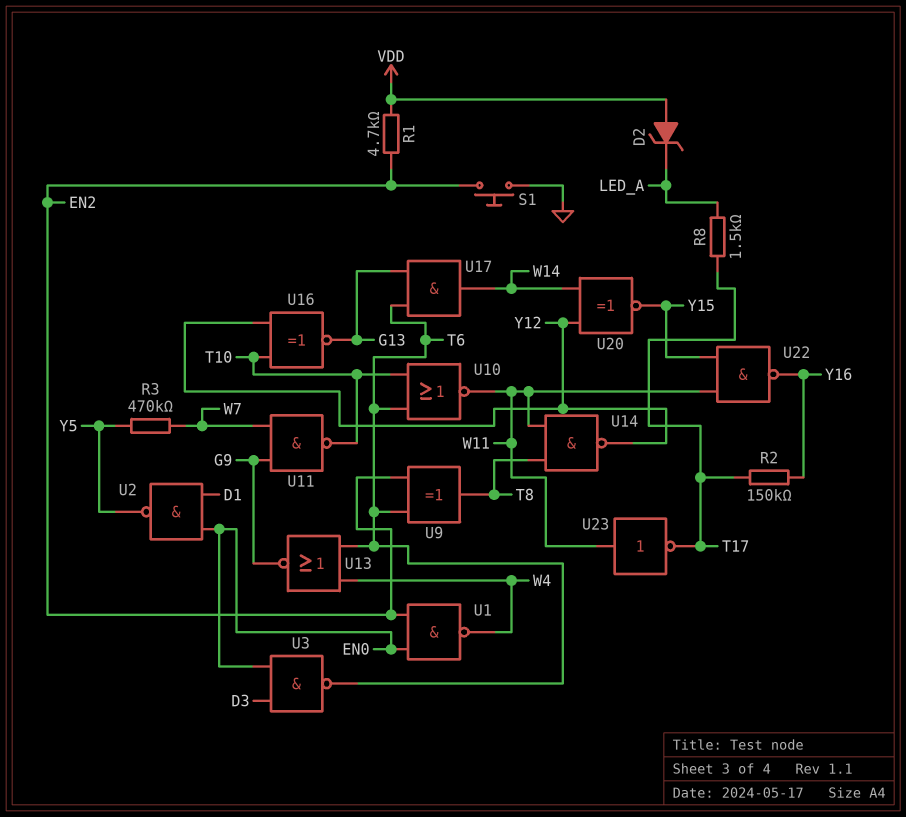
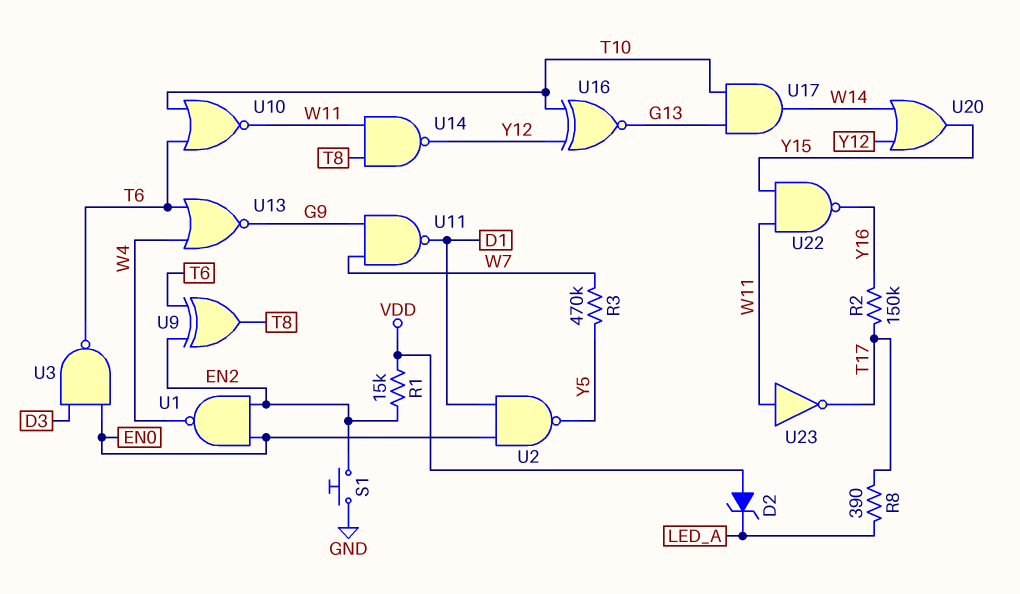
R1: 4.7k (EN2, VDD) -> 15k (EN2, VDD)
R8: 1.5k (LED_A, T17) -> 390 (LED_A, T17)
U11: NAND (in G9, in W7, out T10) -> NAND (in G9, in W7, out D1)
U17: AND (in G13, in T6, out W14) -> AND (in G13, in T10, out W14)
U20: XNOR (in W14, in Y12, out Y15) -> OR (in W14, in Y12, out Y15)

